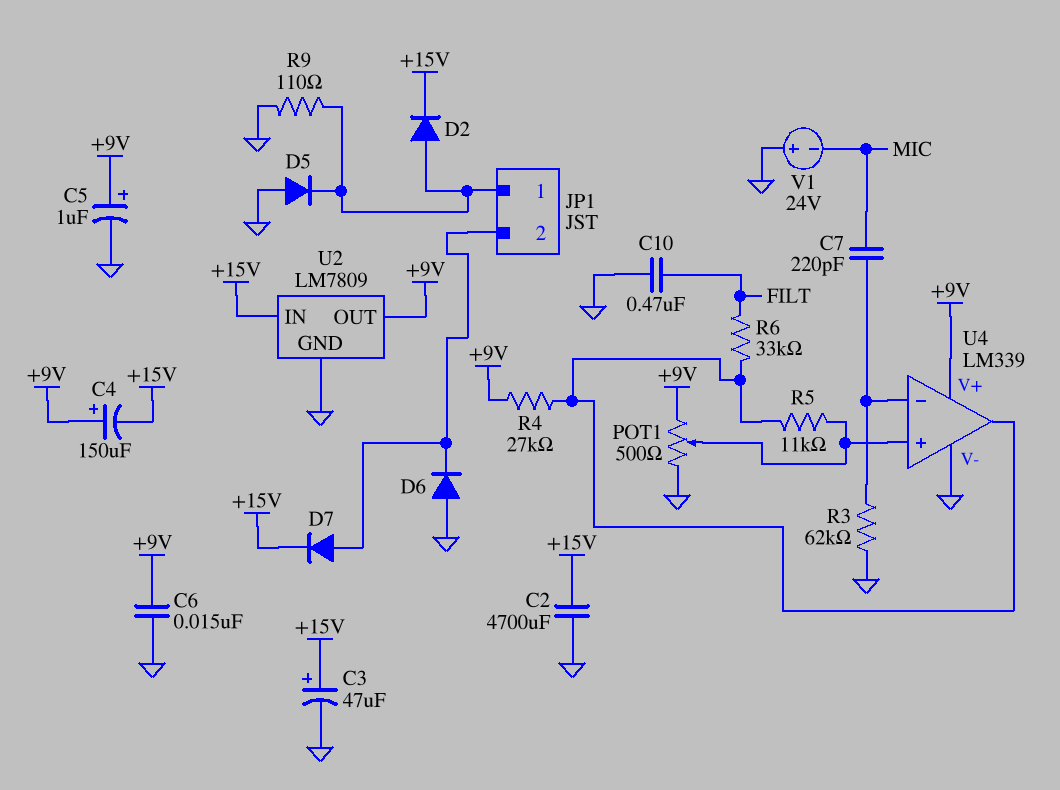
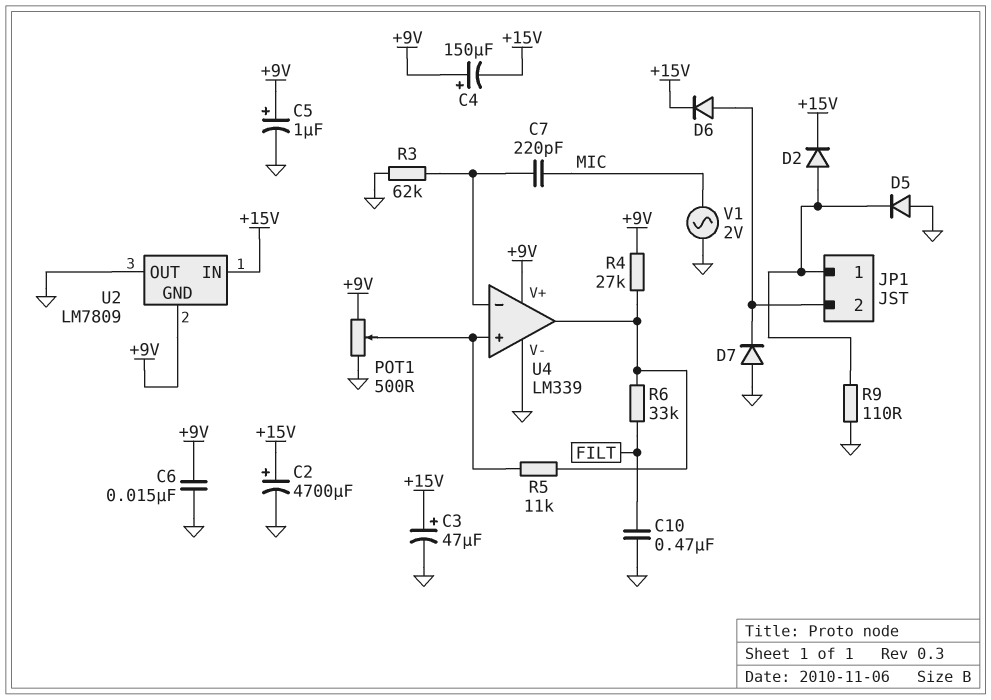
C2: 4700uF (+15V, GND) -> 4700uF (plus +15V, minus GND)
D6: diode (A GND, K JP1/2) -> diode (A JP1/2, K +15V)
D7: diode (A JP1/2, K +15V) -> diode (A GND, K JP1/2)
U2 pin GND: GND -> +9V
U2 pin OUT: +9V -> GND
V1: 24V (plus GND, minus MIC) -> AC 2V (GND, MIC)

